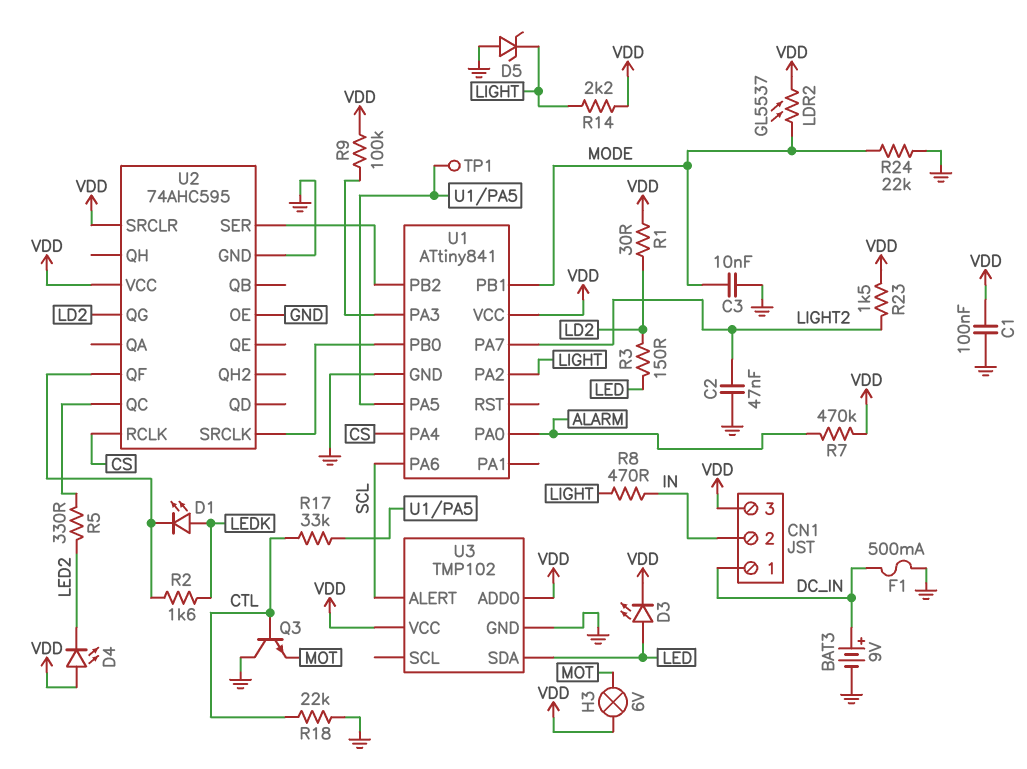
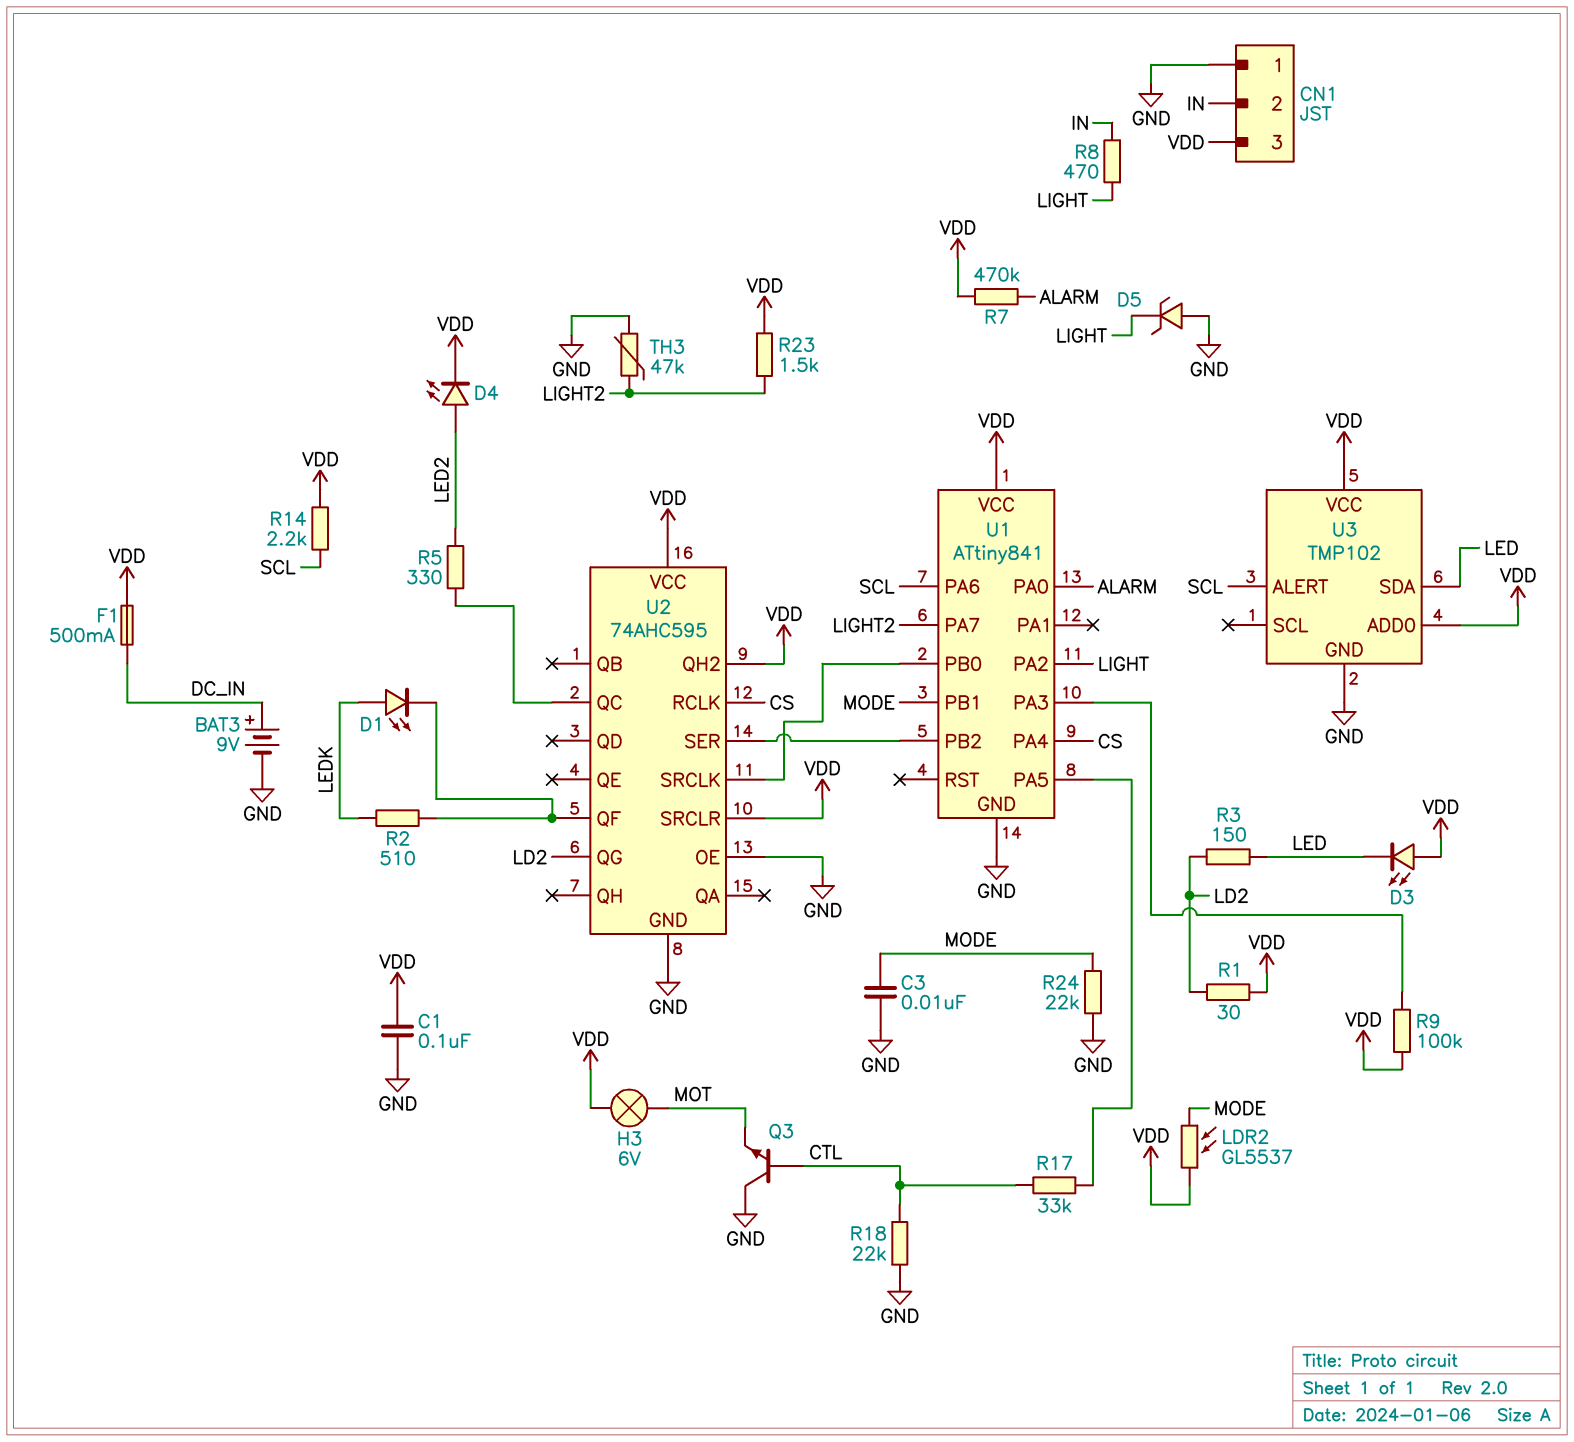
C2: 47nF (GND, LIGHT2) -> none
CN1 pin 1: DC_IN -> GND
D3: LED (A LED, K VDD) -> LED (A VDD, K LED)
D4: LED (A VDD, K LED2) -> LED (A LED2, K VDD)
F1: 500mA (DC_IN, GND) -> 500mA (DC_IN, VDD)
R2: 1.6k (LEDK, U2/QF) -> 510 (LEDK, U2/QF)
R14: 2.2k (LIGHT, VDD) -> 2.2k (SCL, VDD)
TH3: none -> 47k (GND, LIGHT2)
TP1: test point (U1/PA5) -> none
U2 pin QH2: none -> VDD

